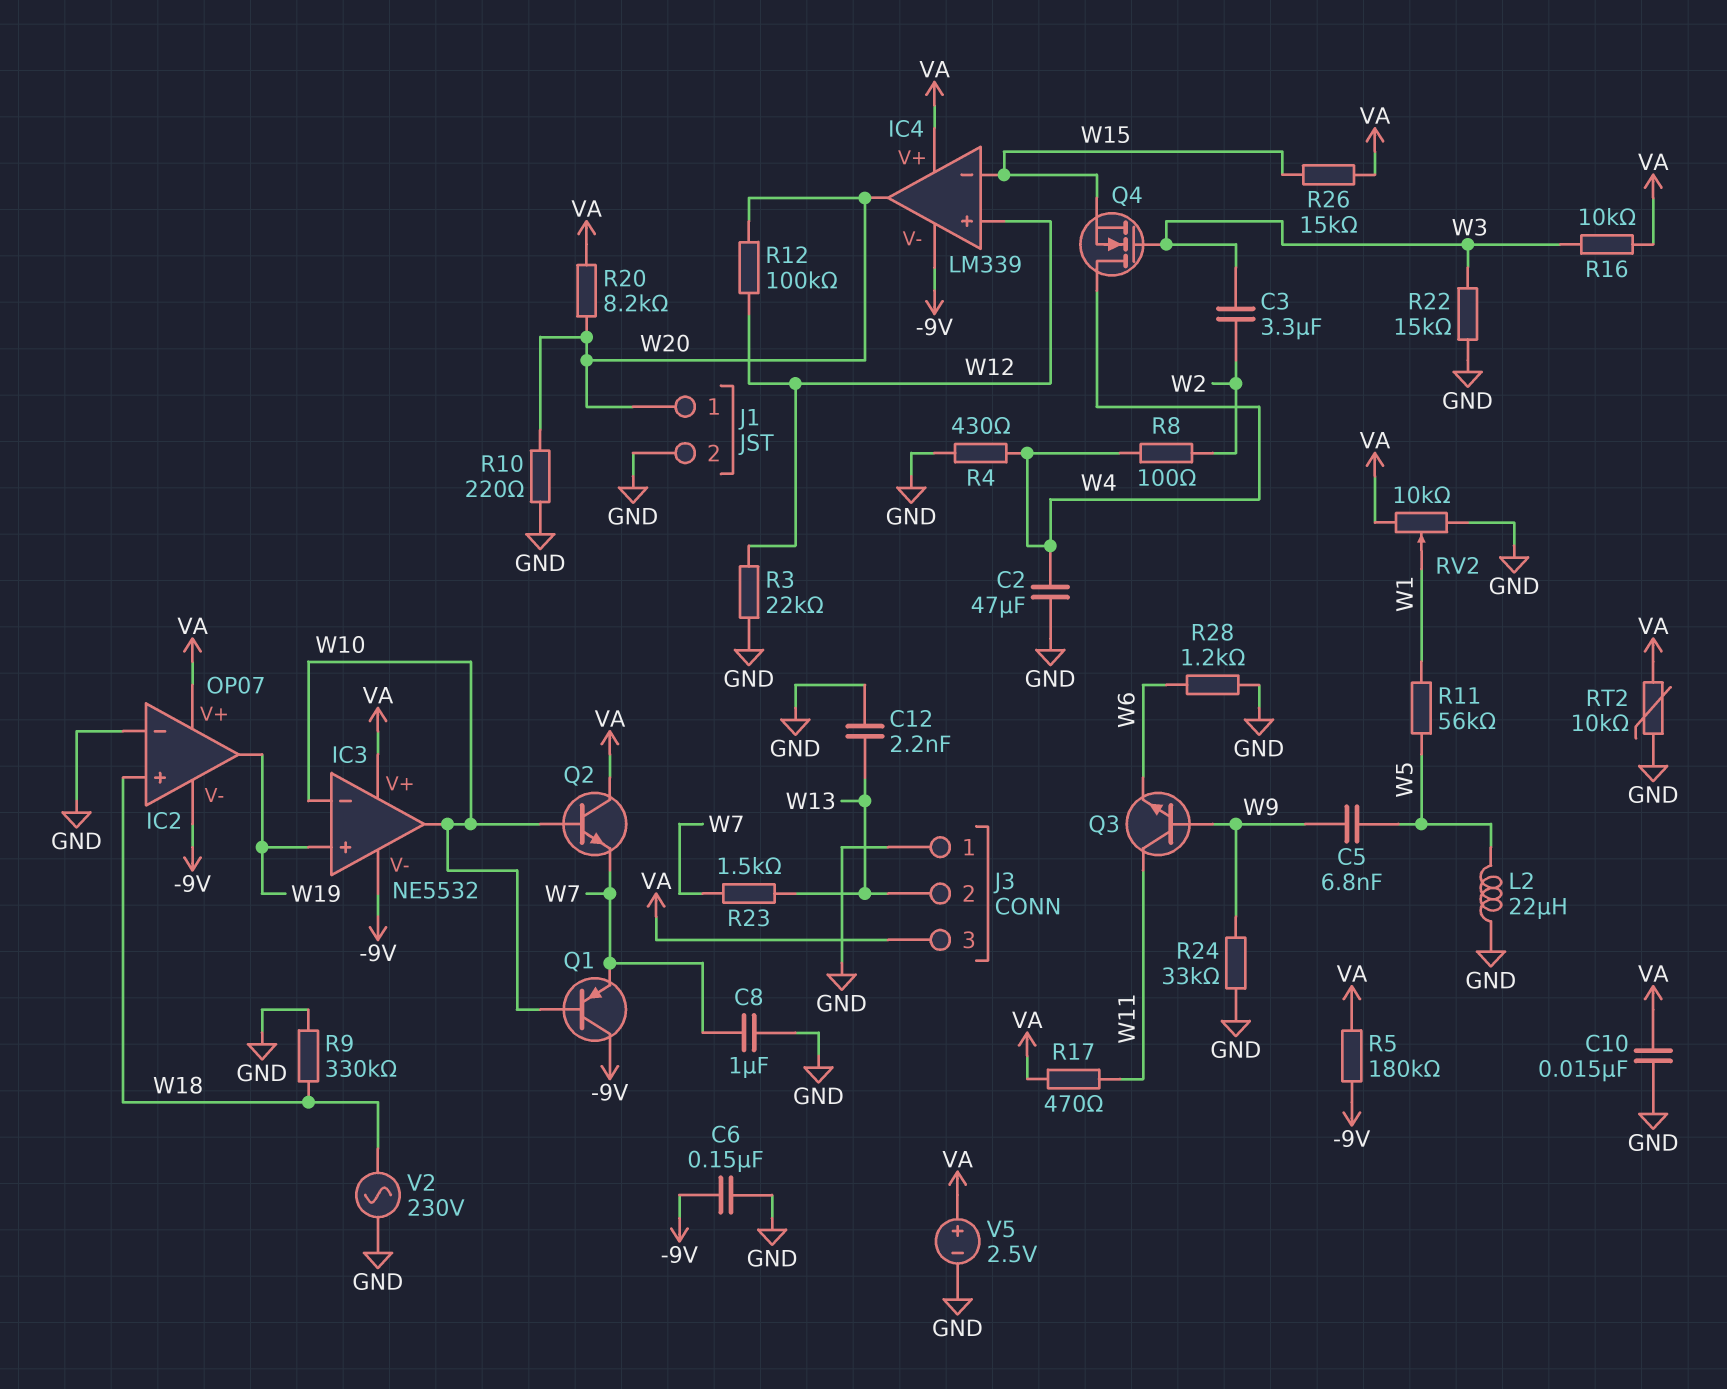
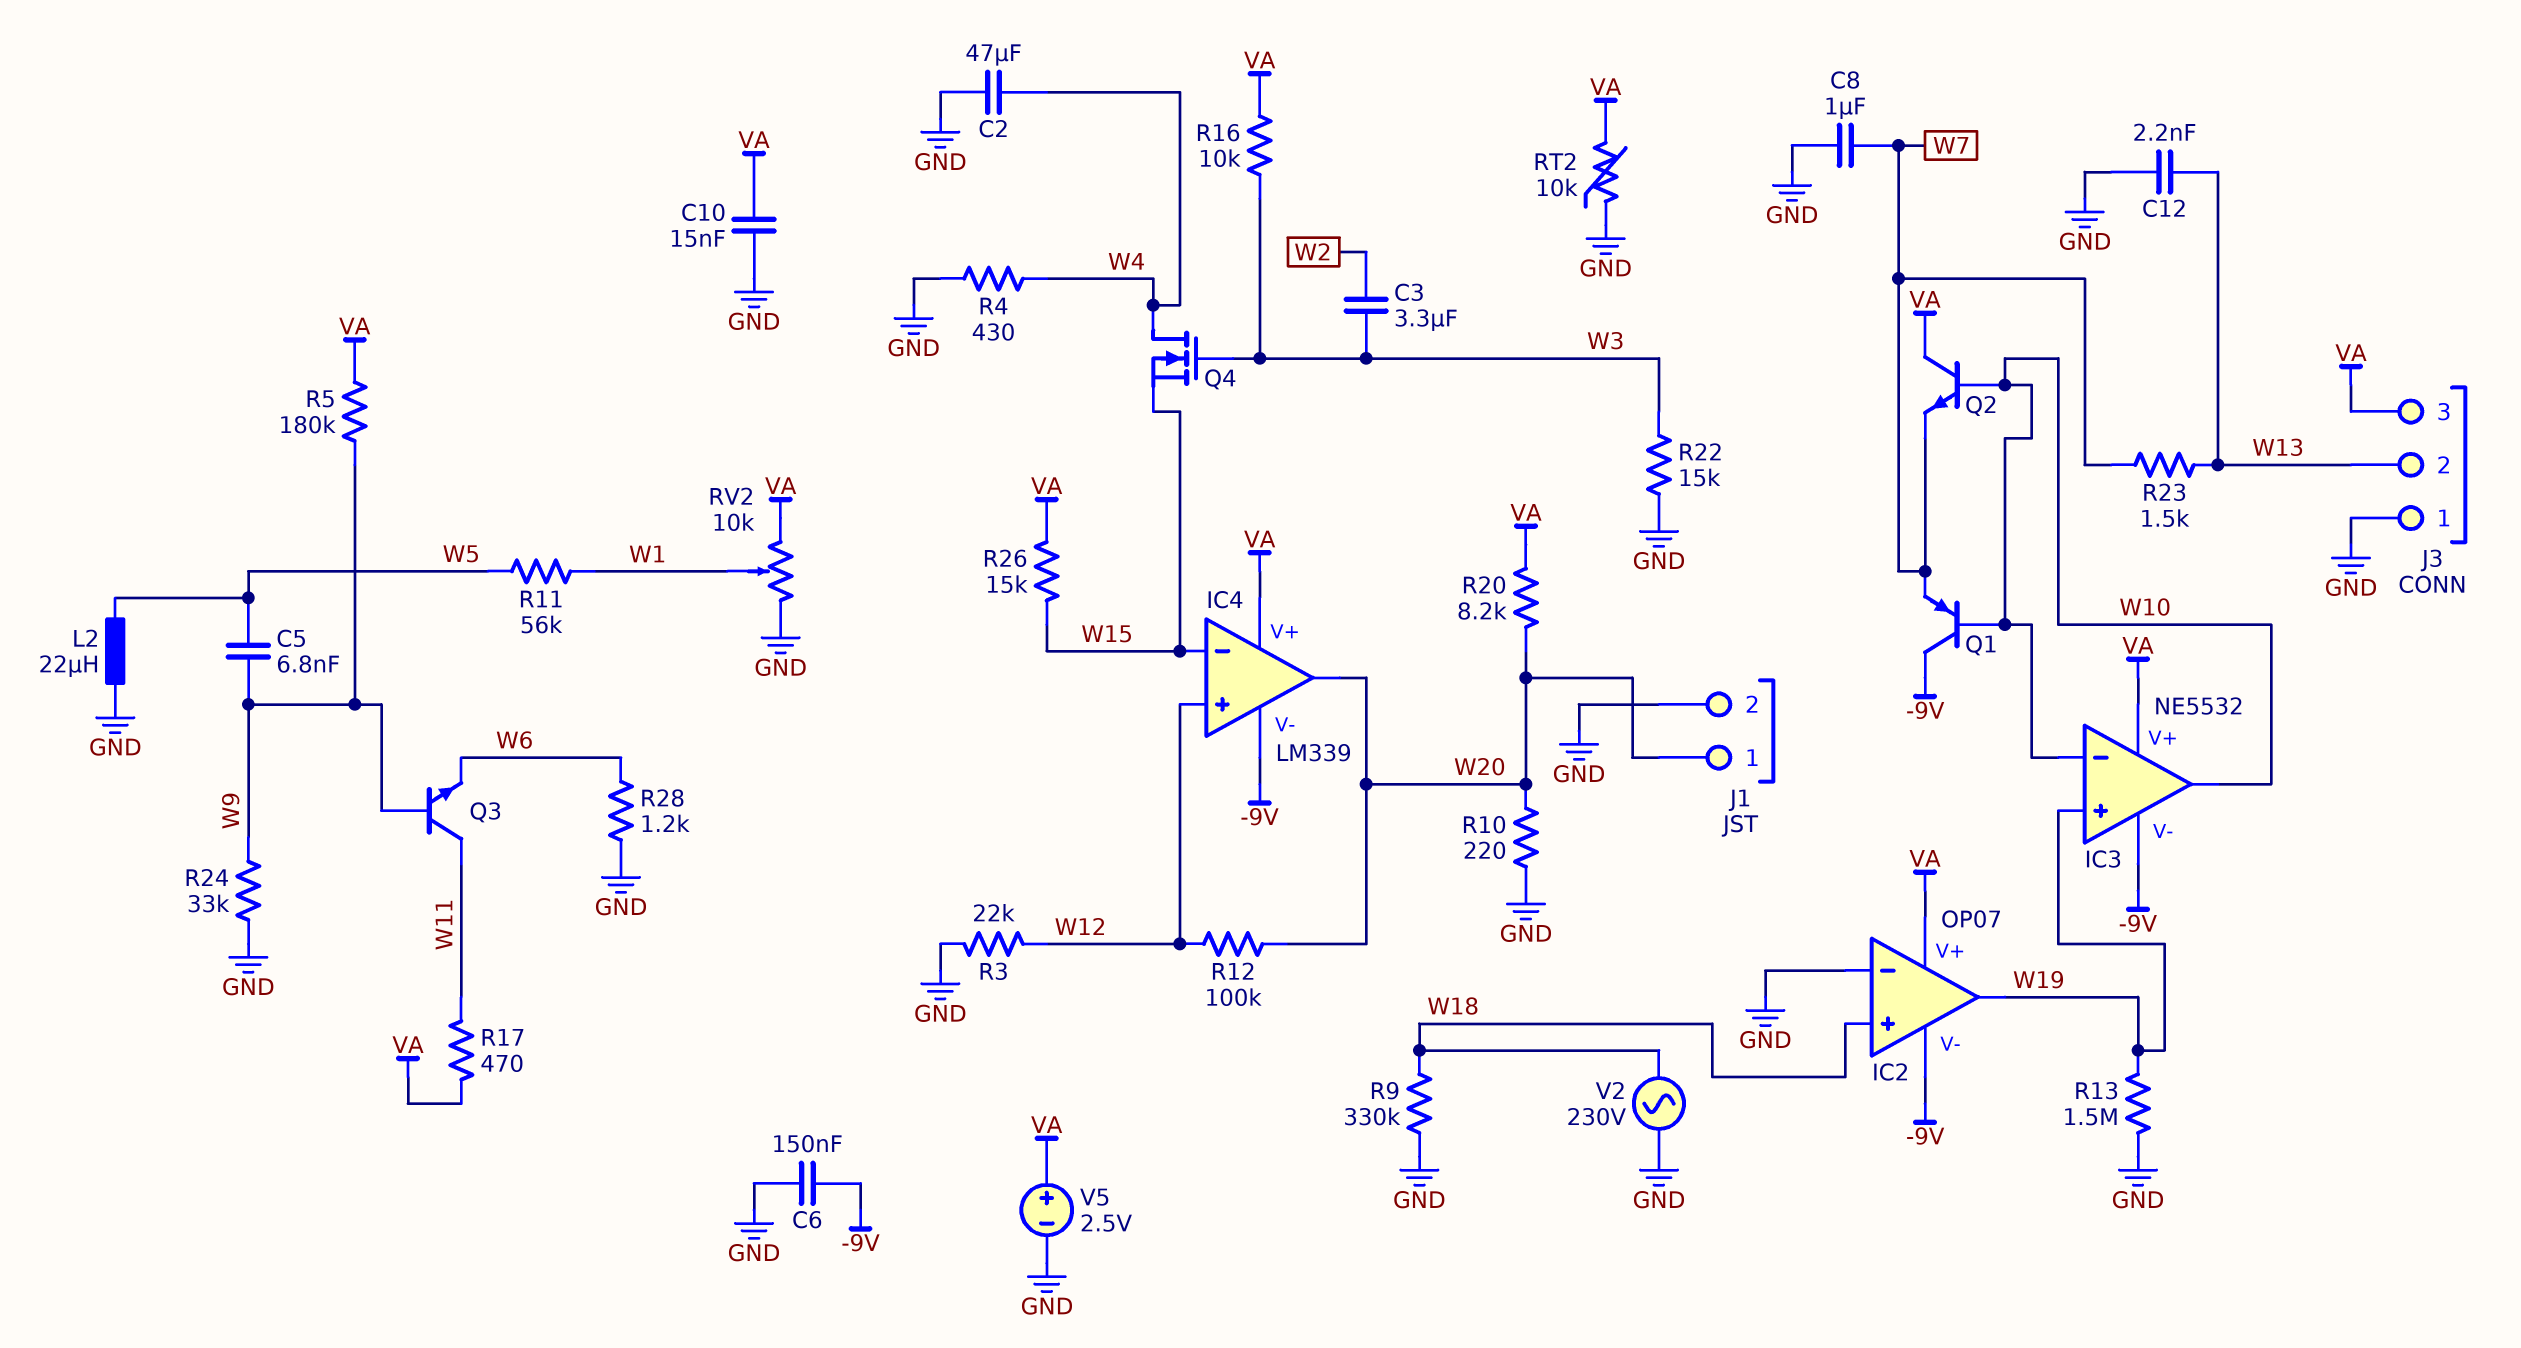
R5: 180k (-9V, VA) -> 180k (VA, W9)
R8: 100 (W2, W4) -> none
R13: none -> 1.5M (GND, W19)

